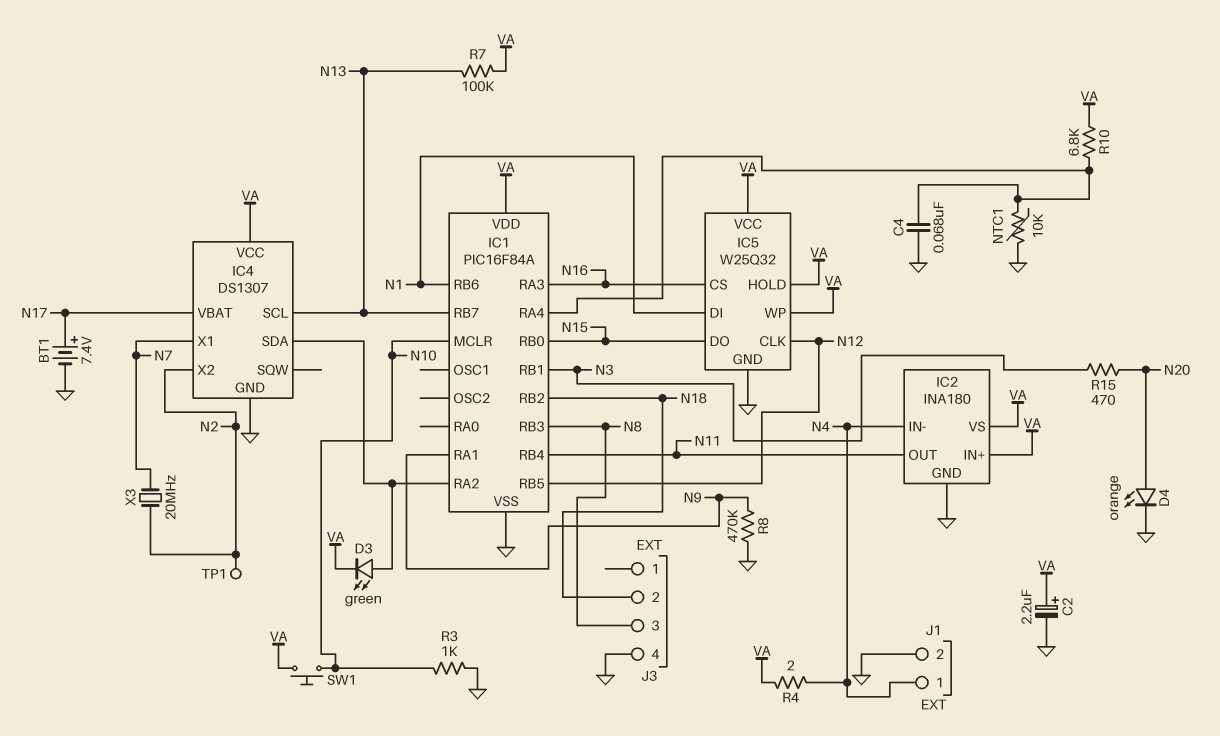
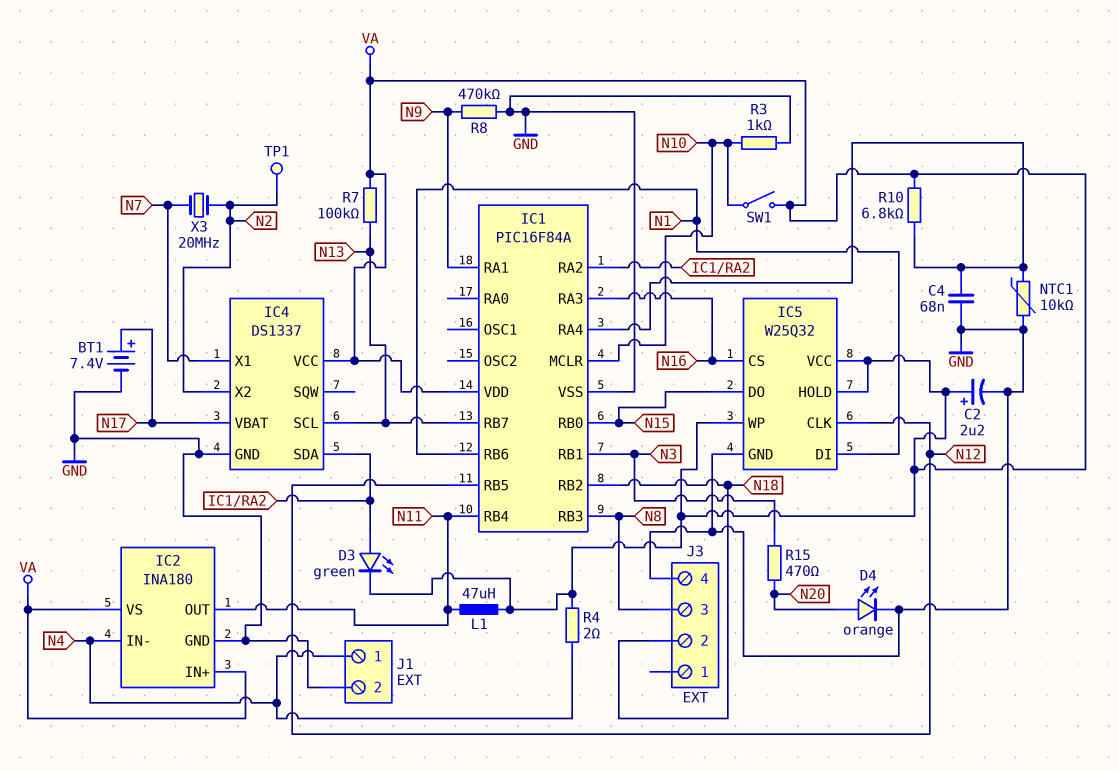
IC4: DS1307 -> DS1337
L1: none -> 47uH (N11, VA)
SW1: button (N10, VA) -> switch (N10, VA)

